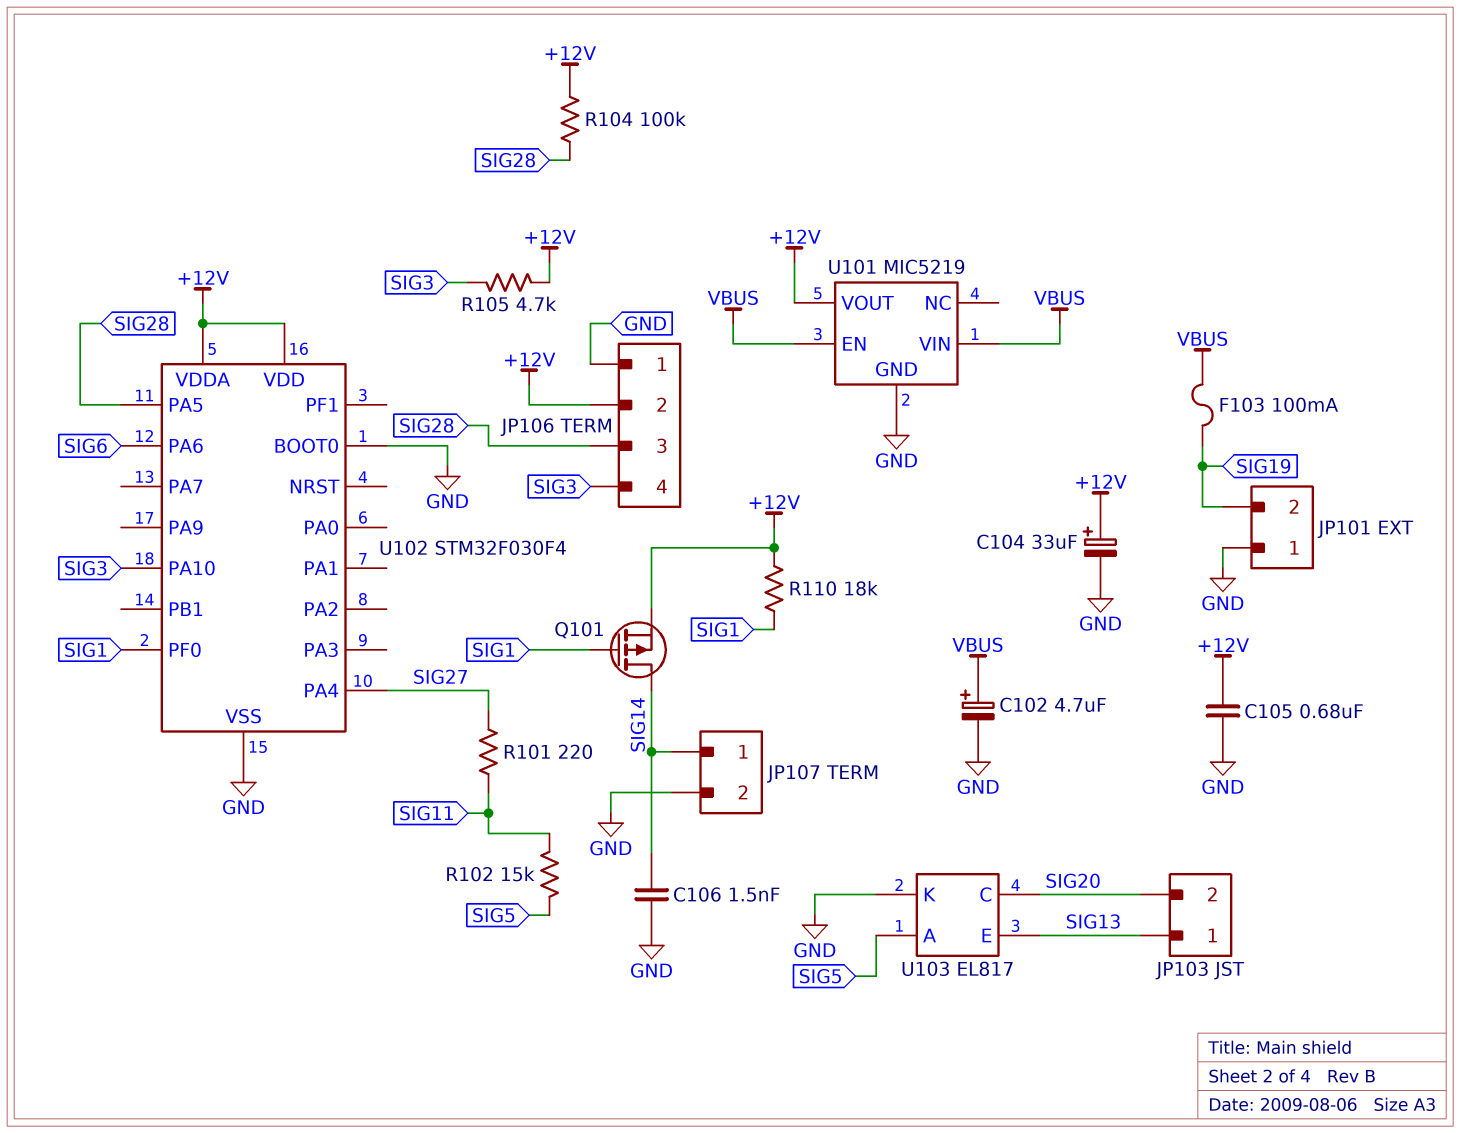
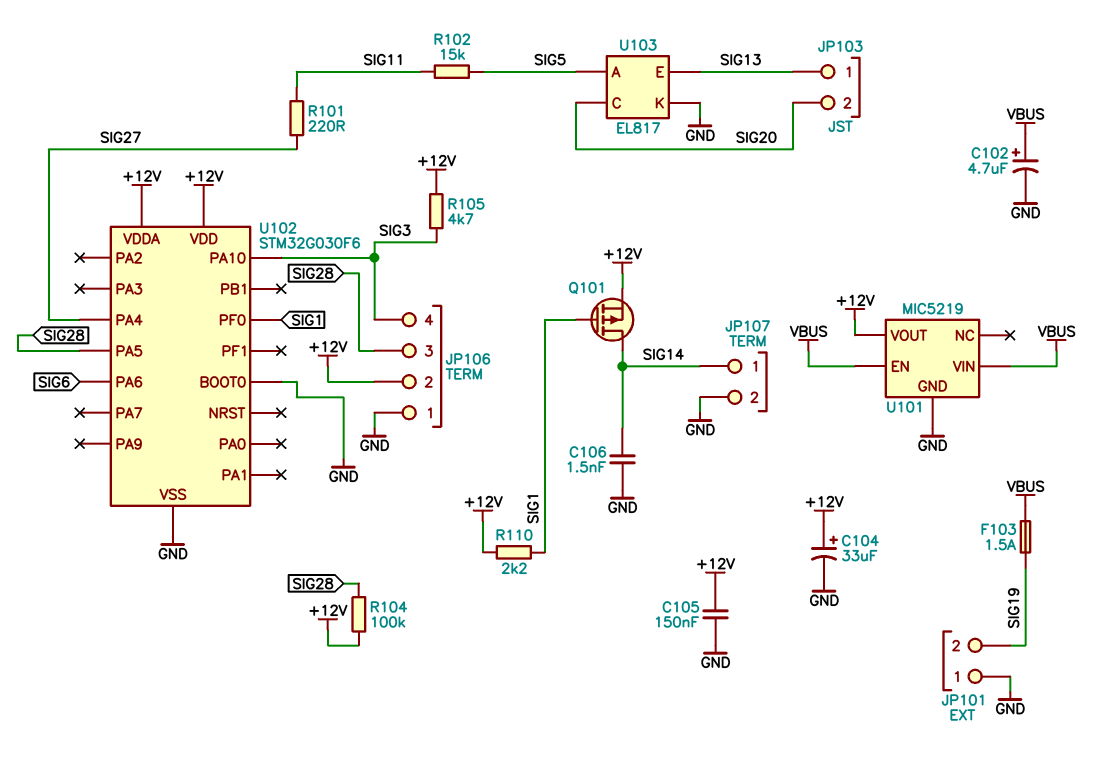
C105: 680nF (+12V, GND) -> 150nF (+12V, GND)
F103: 100mA (SIG19, VBUS) -> 1.5A (SIG19, VBUS)
R110: 18k (+12V, SIG1) -> 2.2k (+12V, SIG1)
U102: STM32F030F4 -> STM32G030F6

